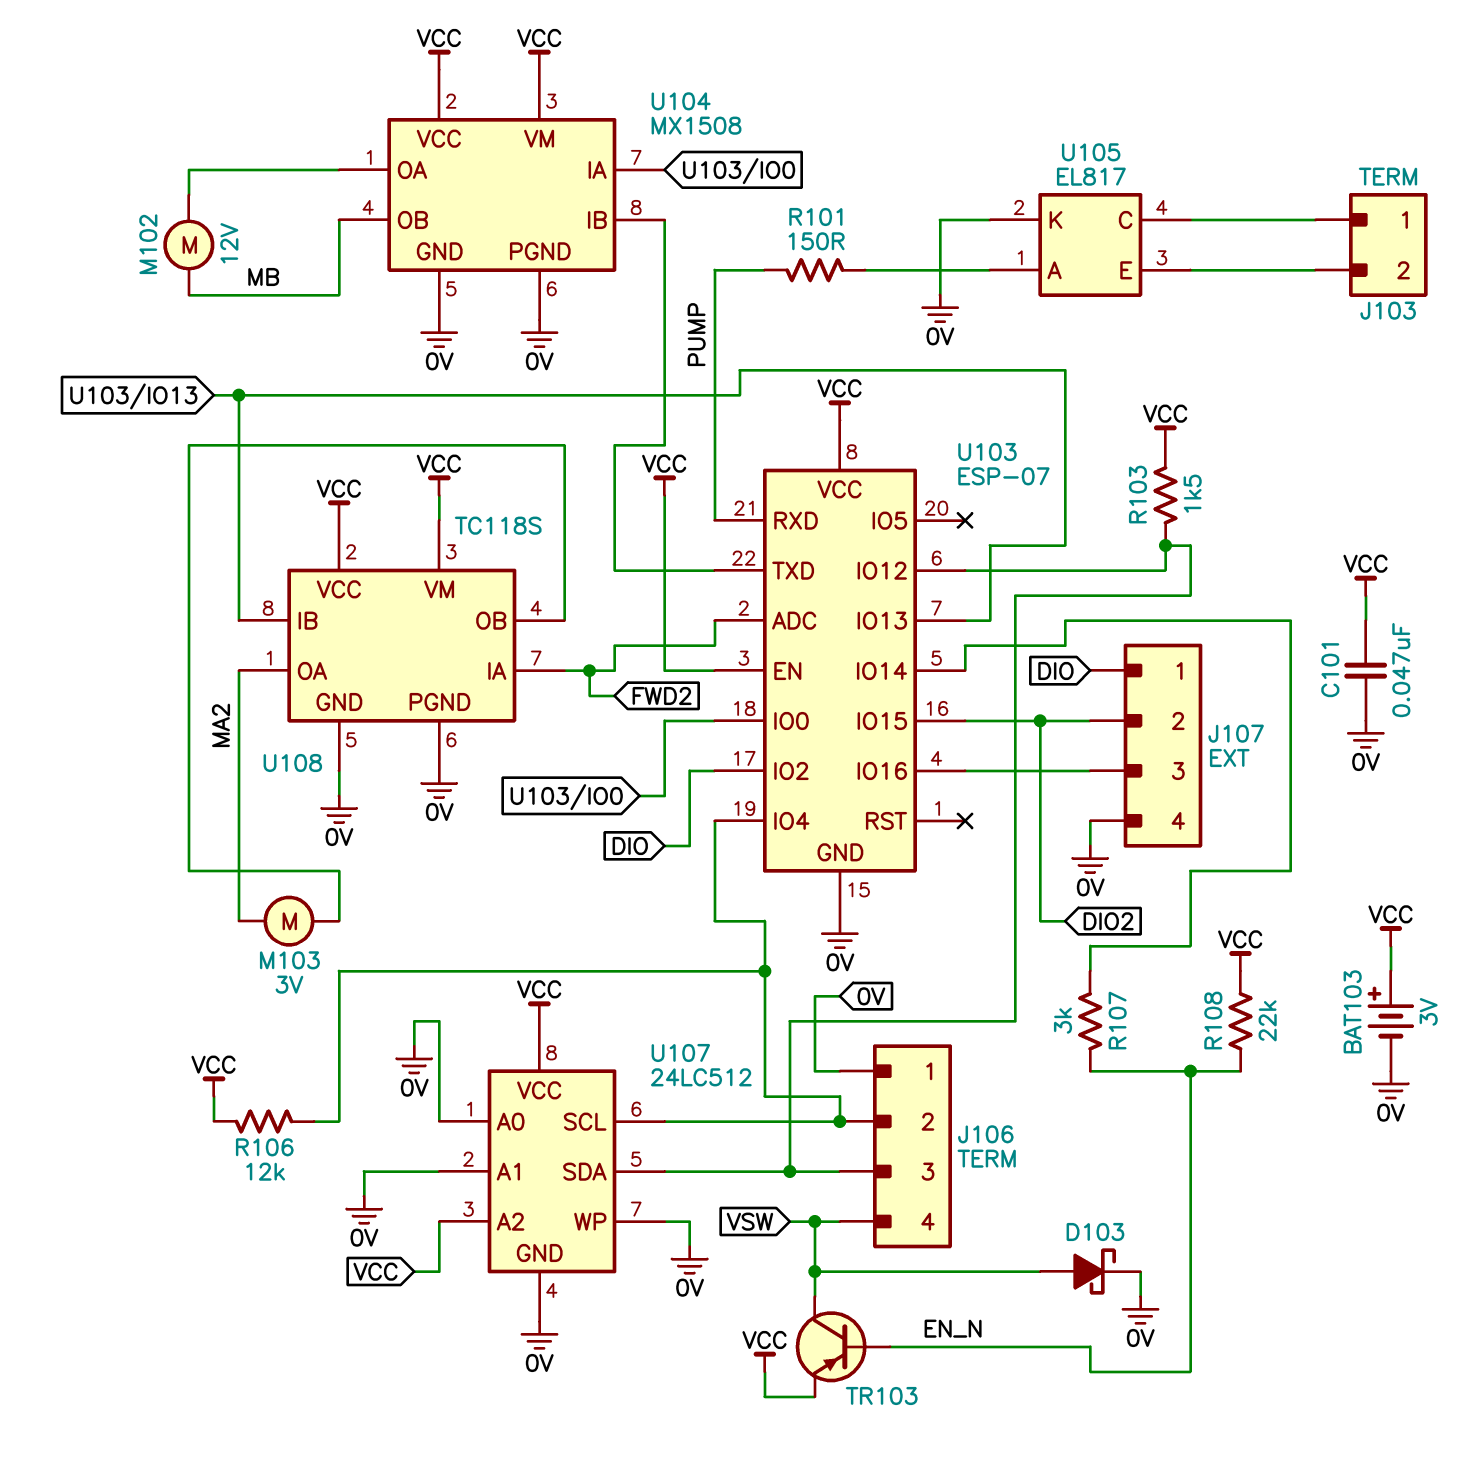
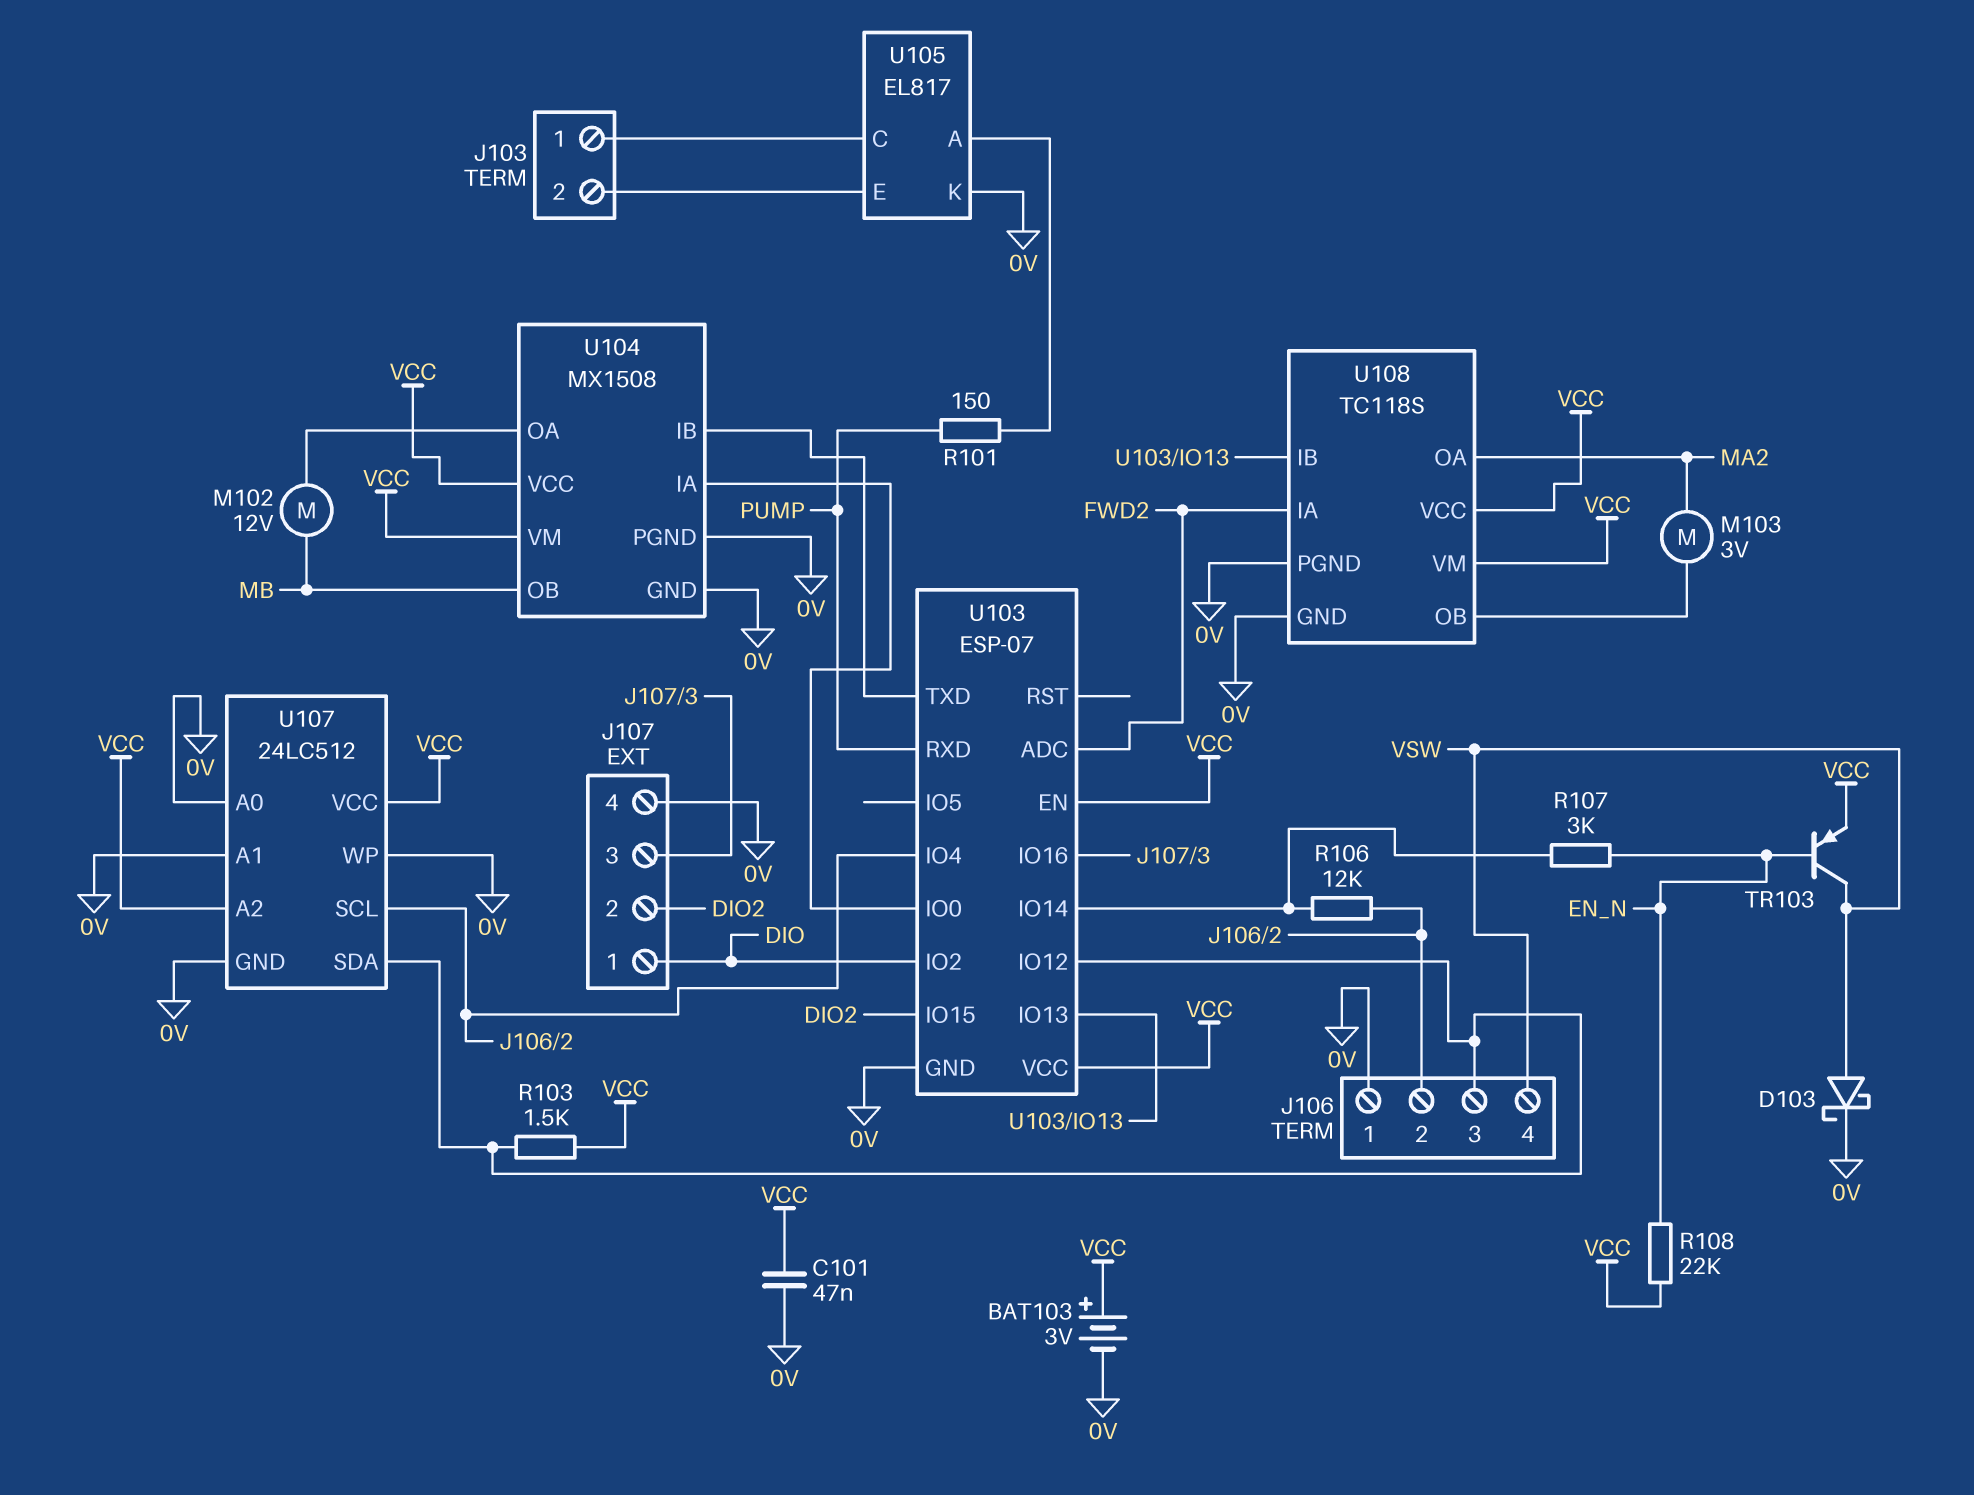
R106: 12k (J106/2, VCC) -> 12k (J106/2, U103/IO14)

